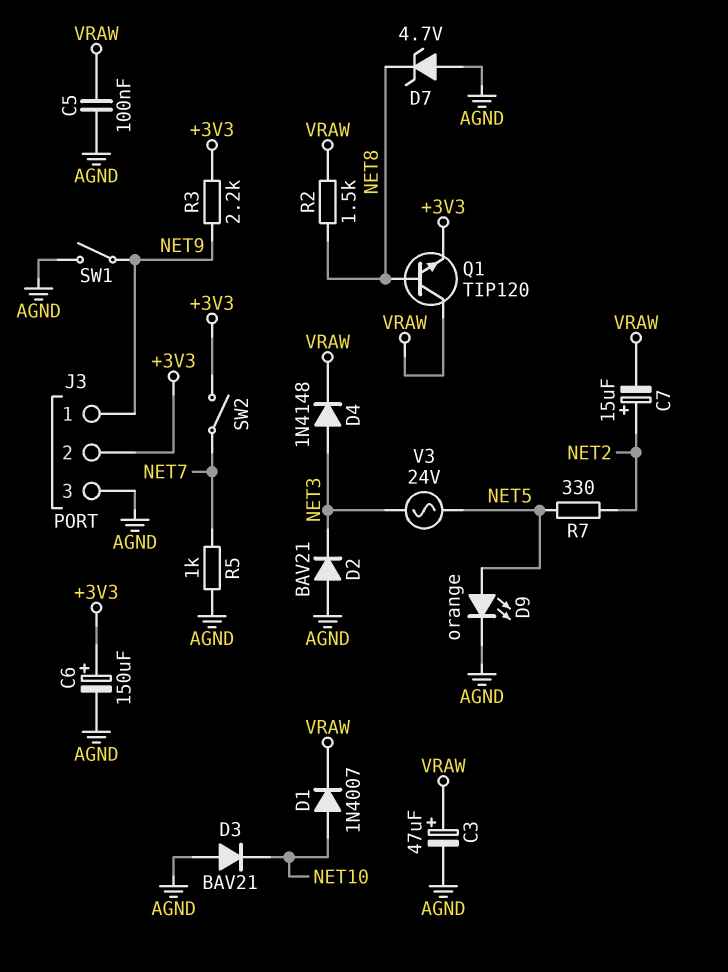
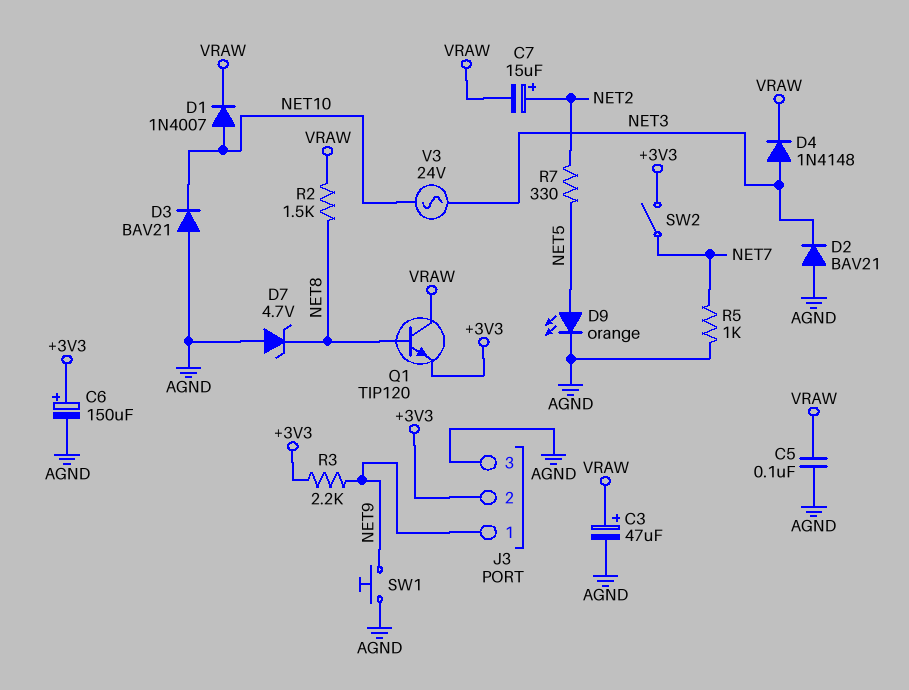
SW1: switch (AGND, NET9) -> button (AGND, NET9)
V3: AC 24V (NET3, NET5) -> AC 24V (NET3, NET10)

